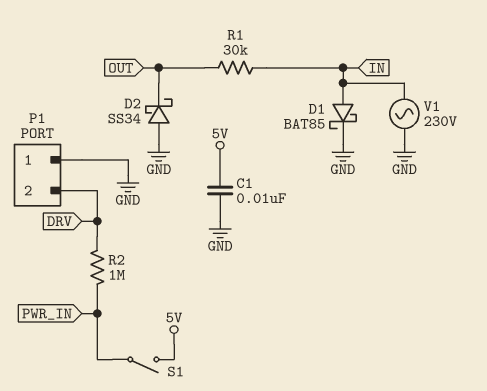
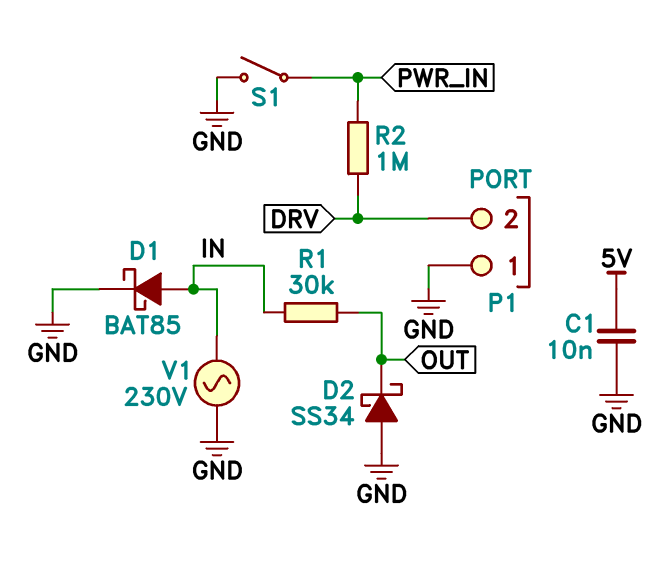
S1: switch (5V, PWR_IN) -> switch (GND, PWR_IN)

